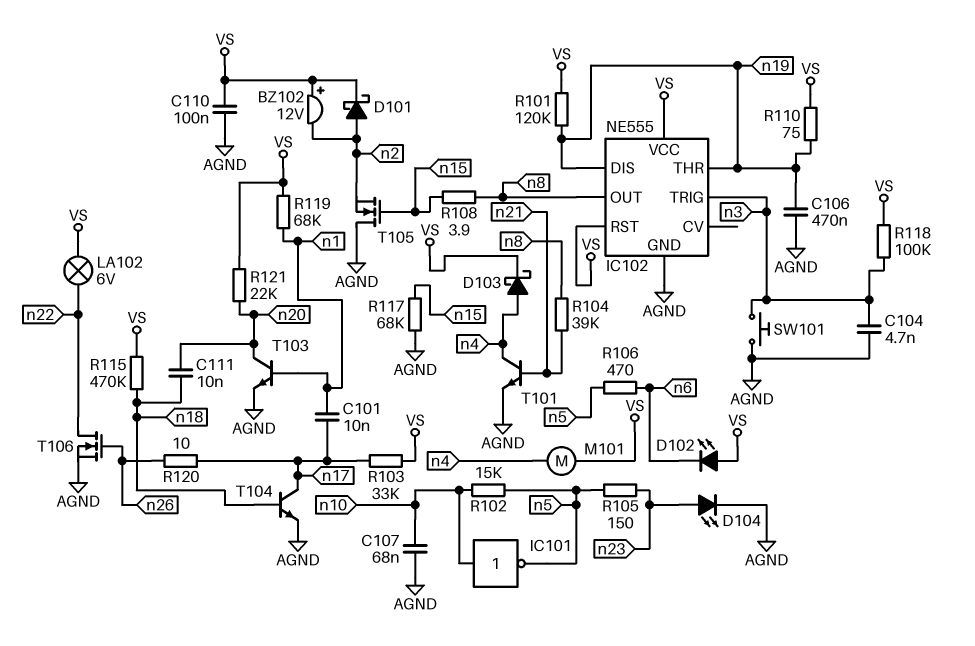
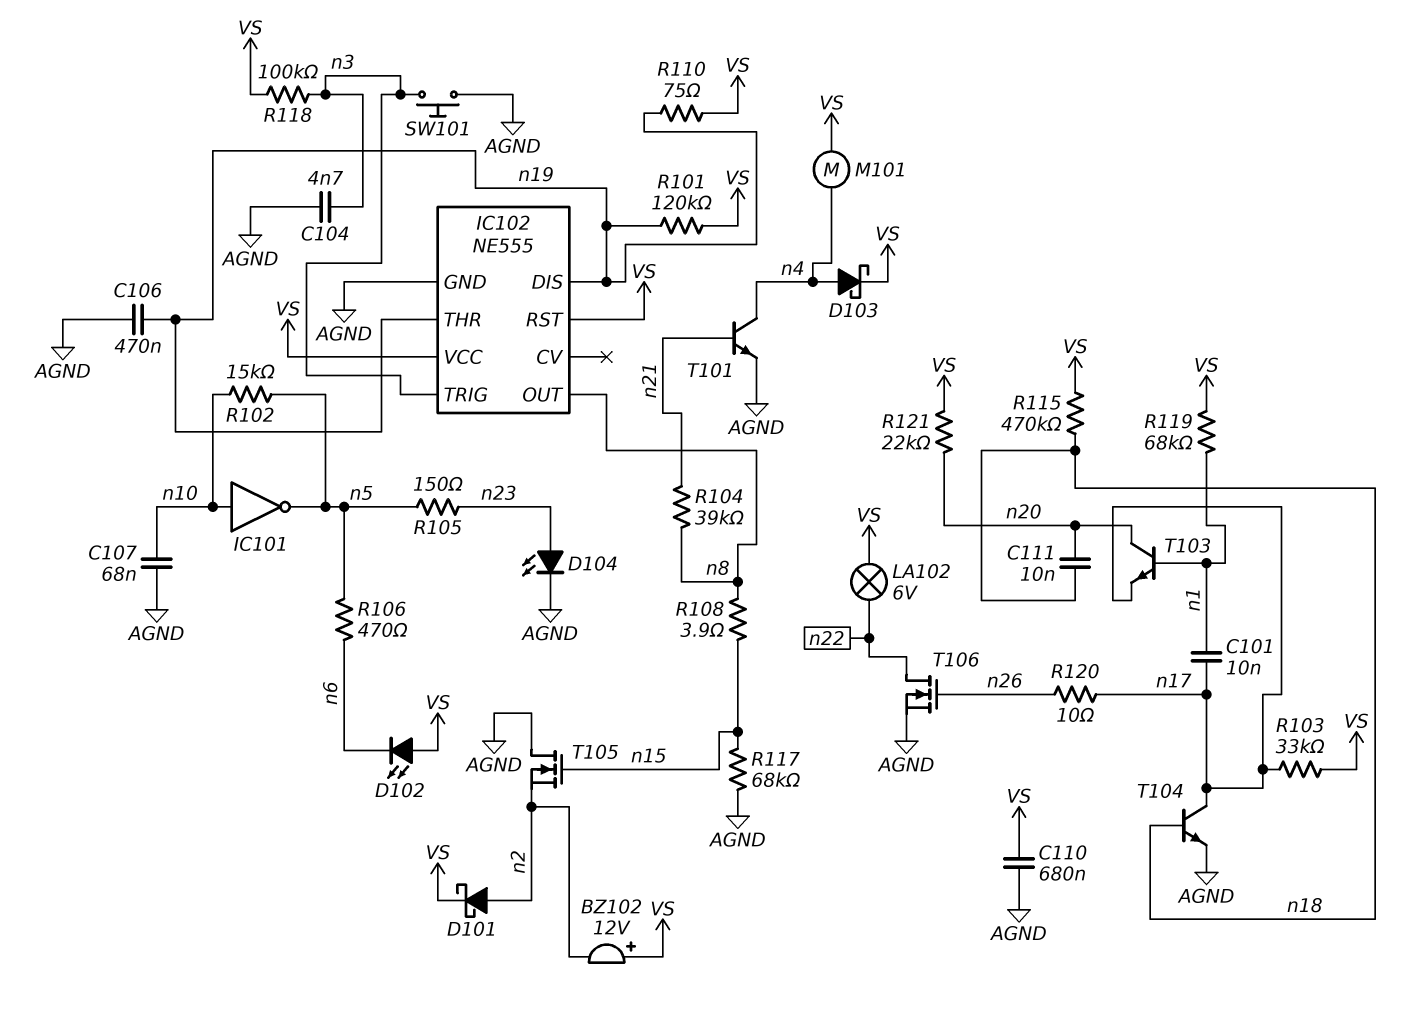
C110: 100nF (AGND, VS) -> 680nF (AGND, VS)
T103: NPN (B n1, C n20, E AGND) -> NPN (B n1, C n20, E n17)

